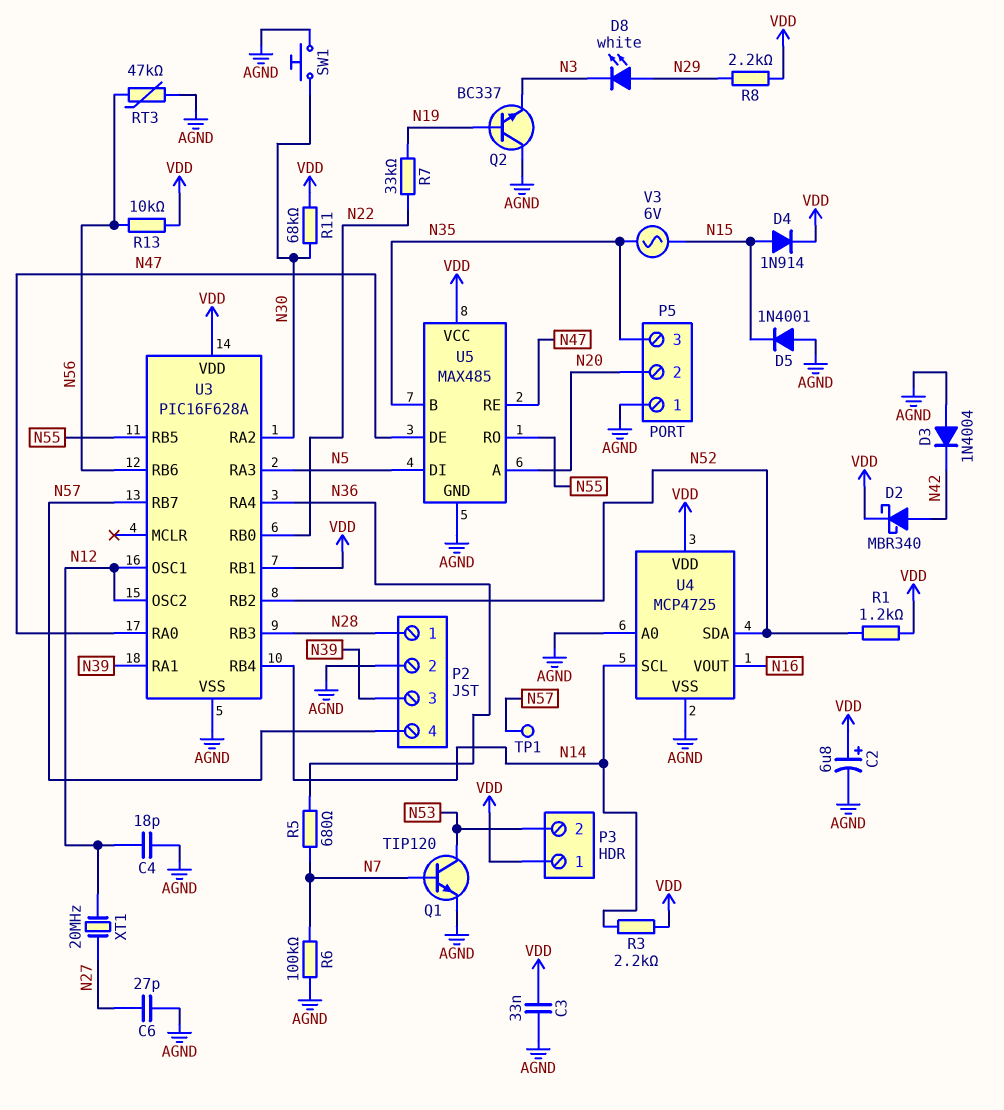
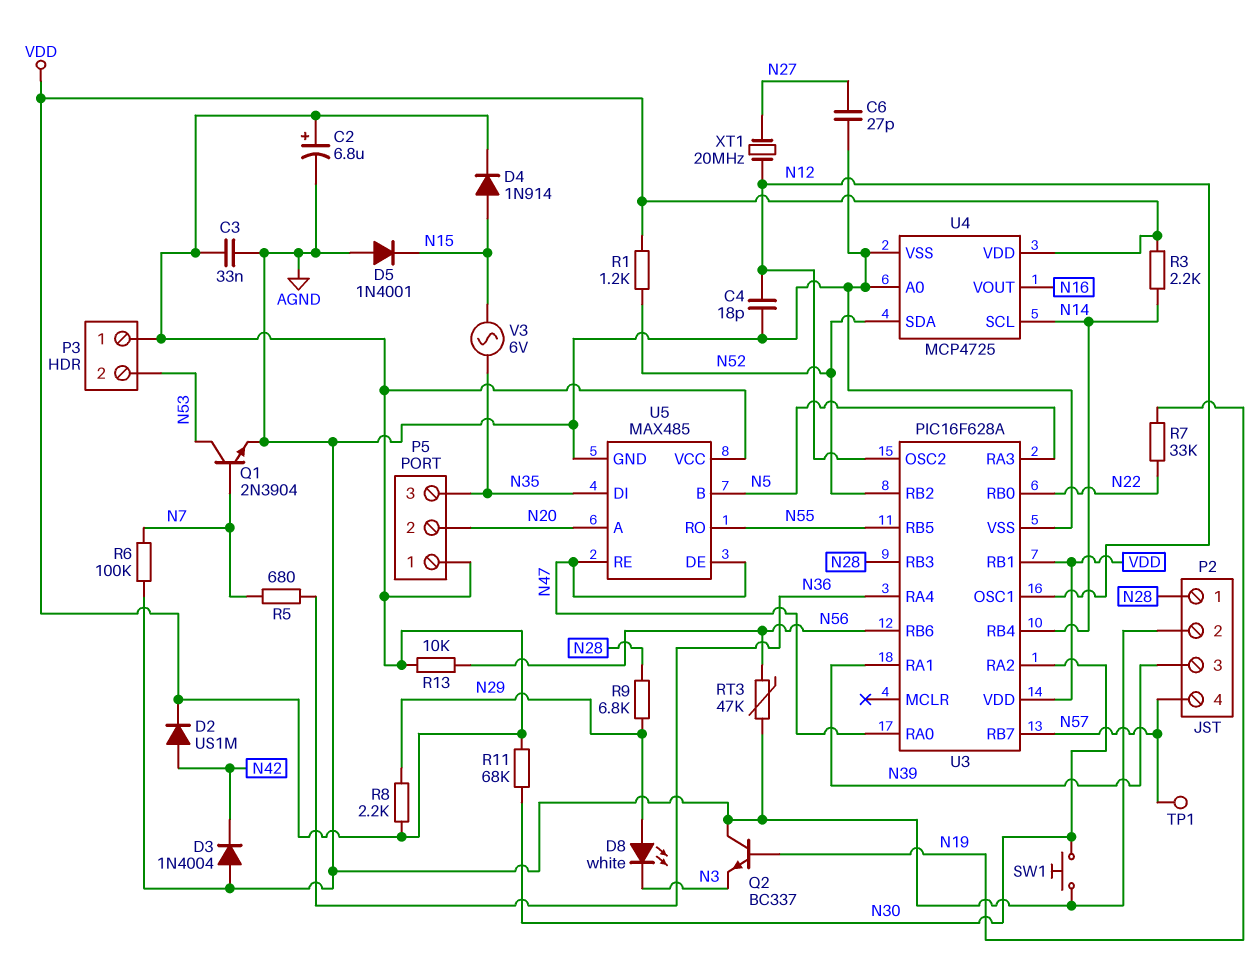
D2: schottky MBR340 (A N42, K VDD) -> diode US1M (A N42, K VDD)
P5 pin 1: AGND -> VDD
Q1: NPN TIP120 (B N7, C N53, E AGND) -> NPN 2N3904 (B N7, C N53, E AGND)
R9: none -> 6.8k (N28, N29)
U5 pin B: N35 -> N5
U5 pin DI: N5 -> N35

